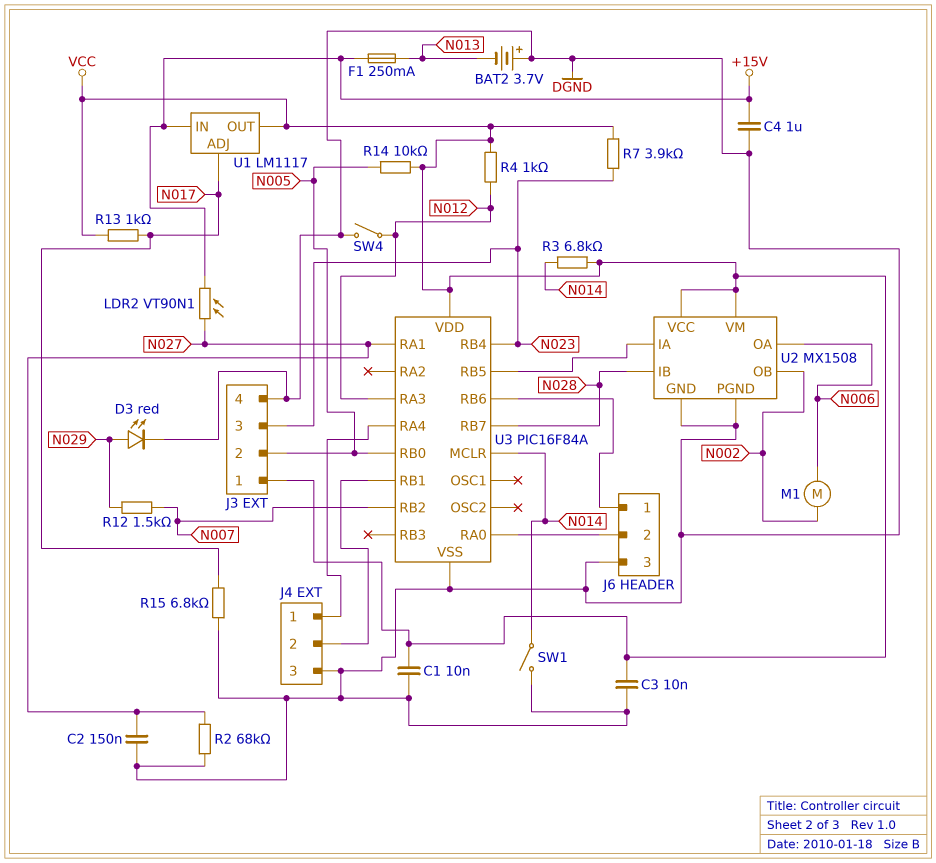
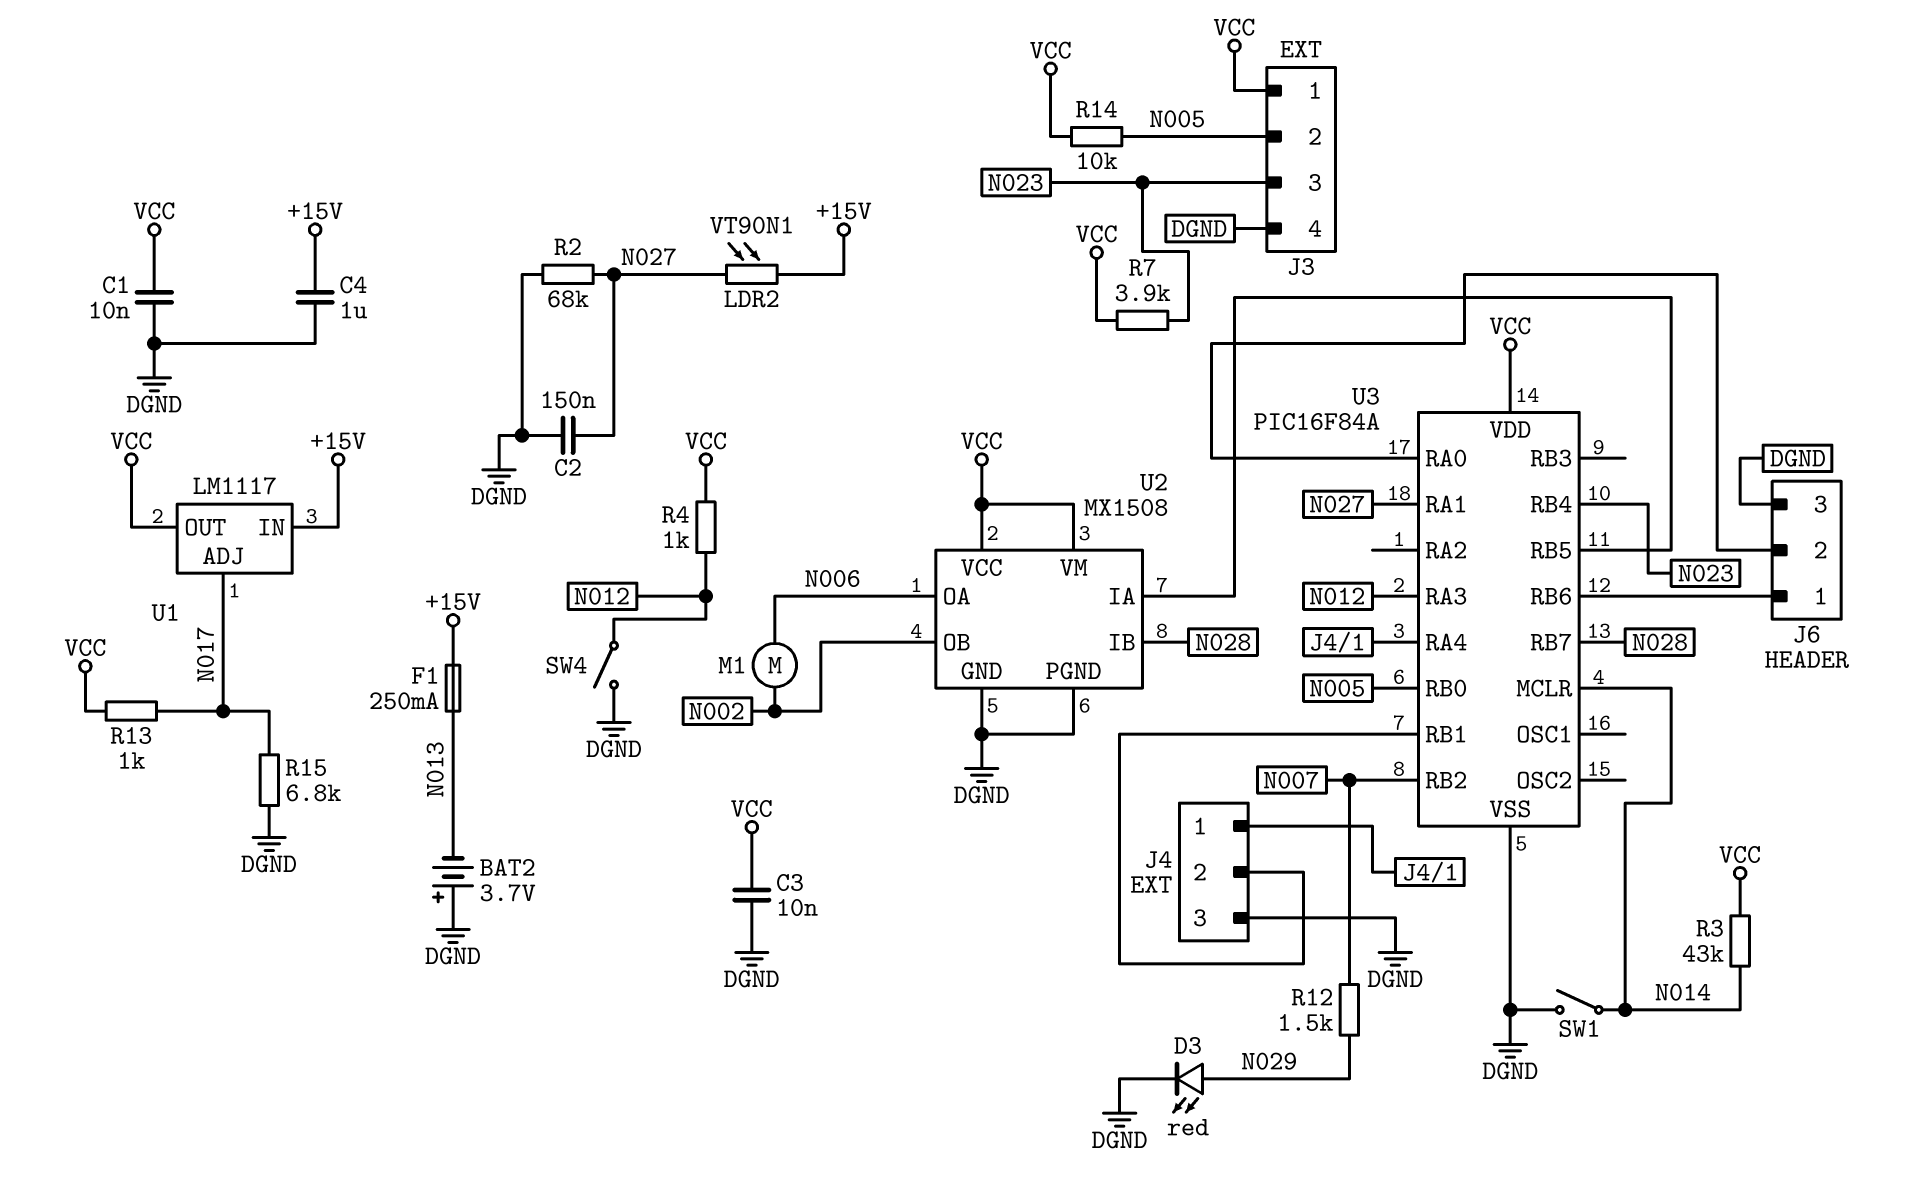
R3: 6.8k (N014, VCC) -> 43k (N014, VCC)

